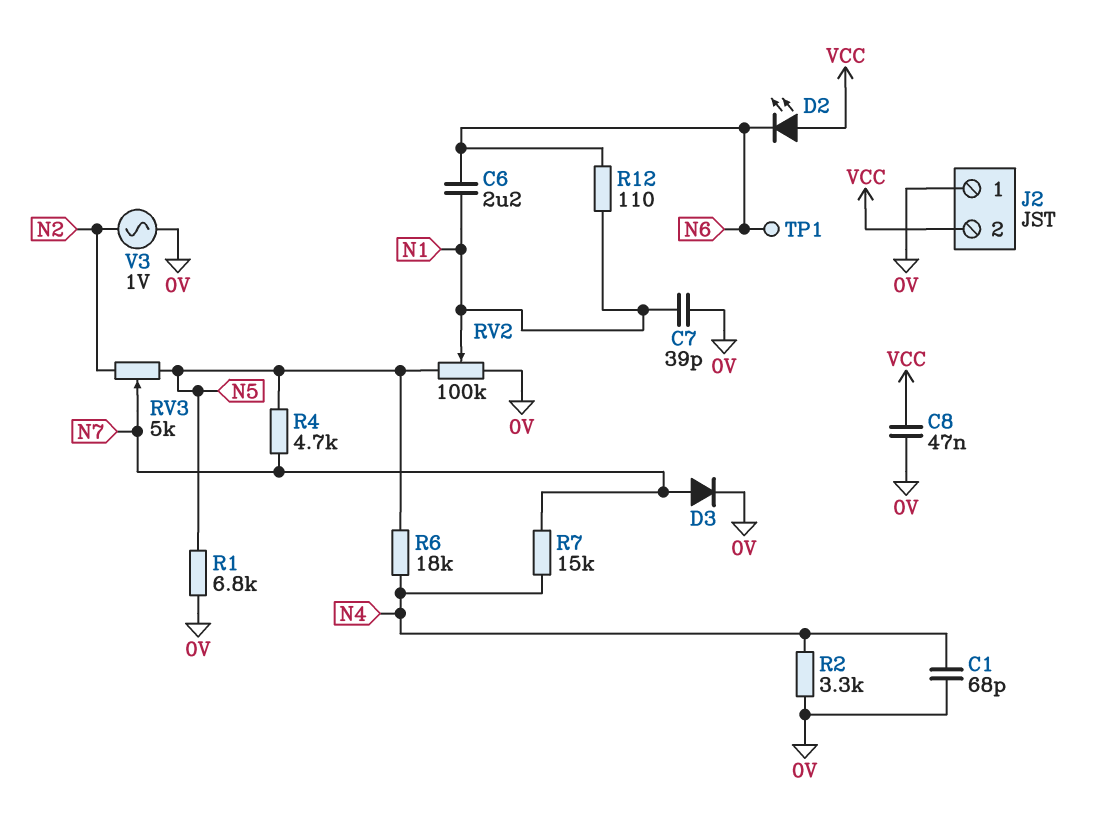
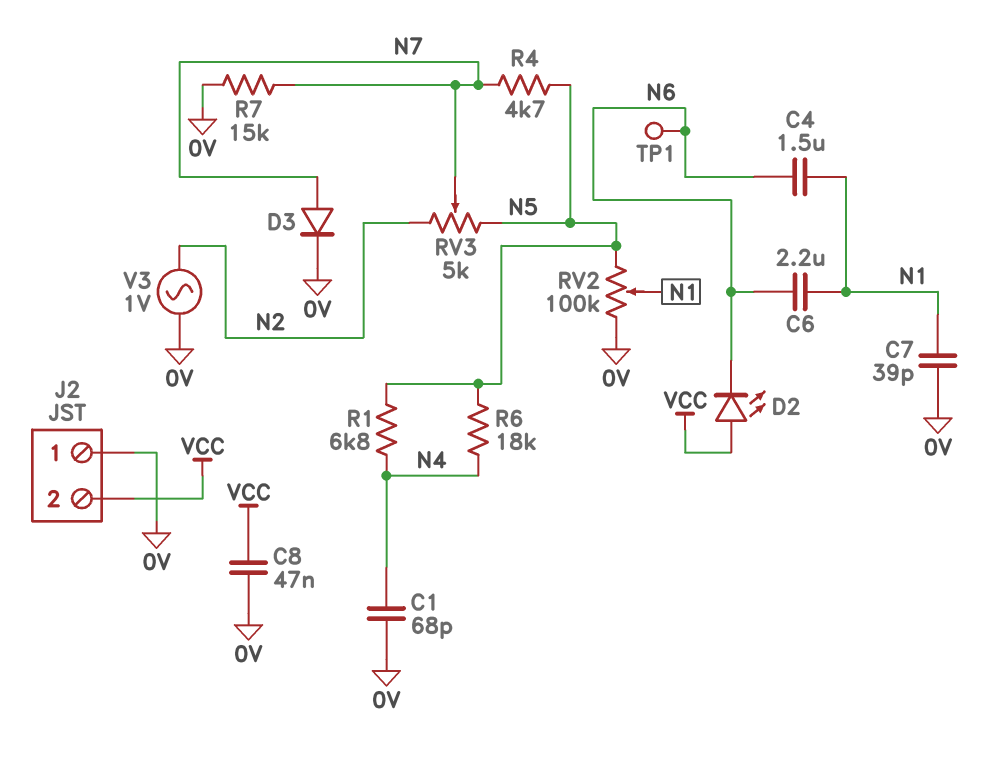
C4: none -> 1.5uF (N1, N6)
R1: 6.8k (0V, N5) -> 6.8k (N4, N5)
R2: 3.3k (0V, N4) -> none
R7: 15k (N4, N7) -> 15k (0V, N7)
R12: 110 (N1, N6) -> none

